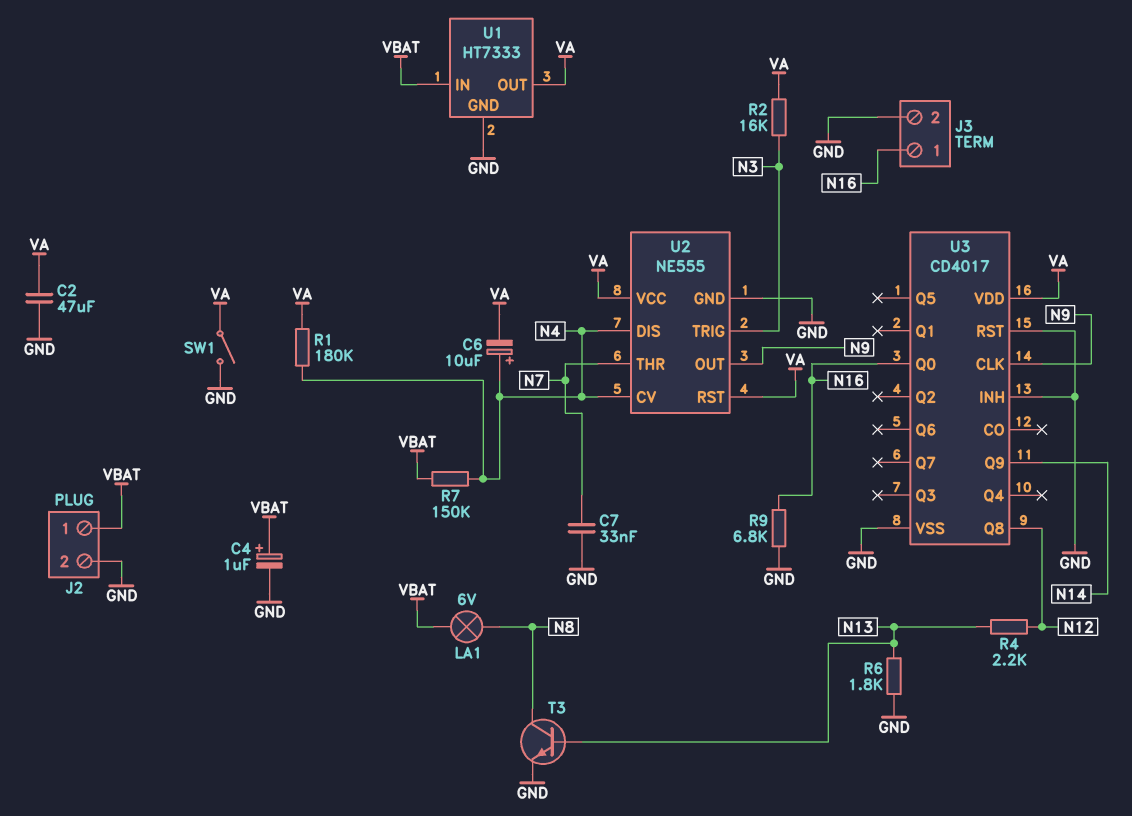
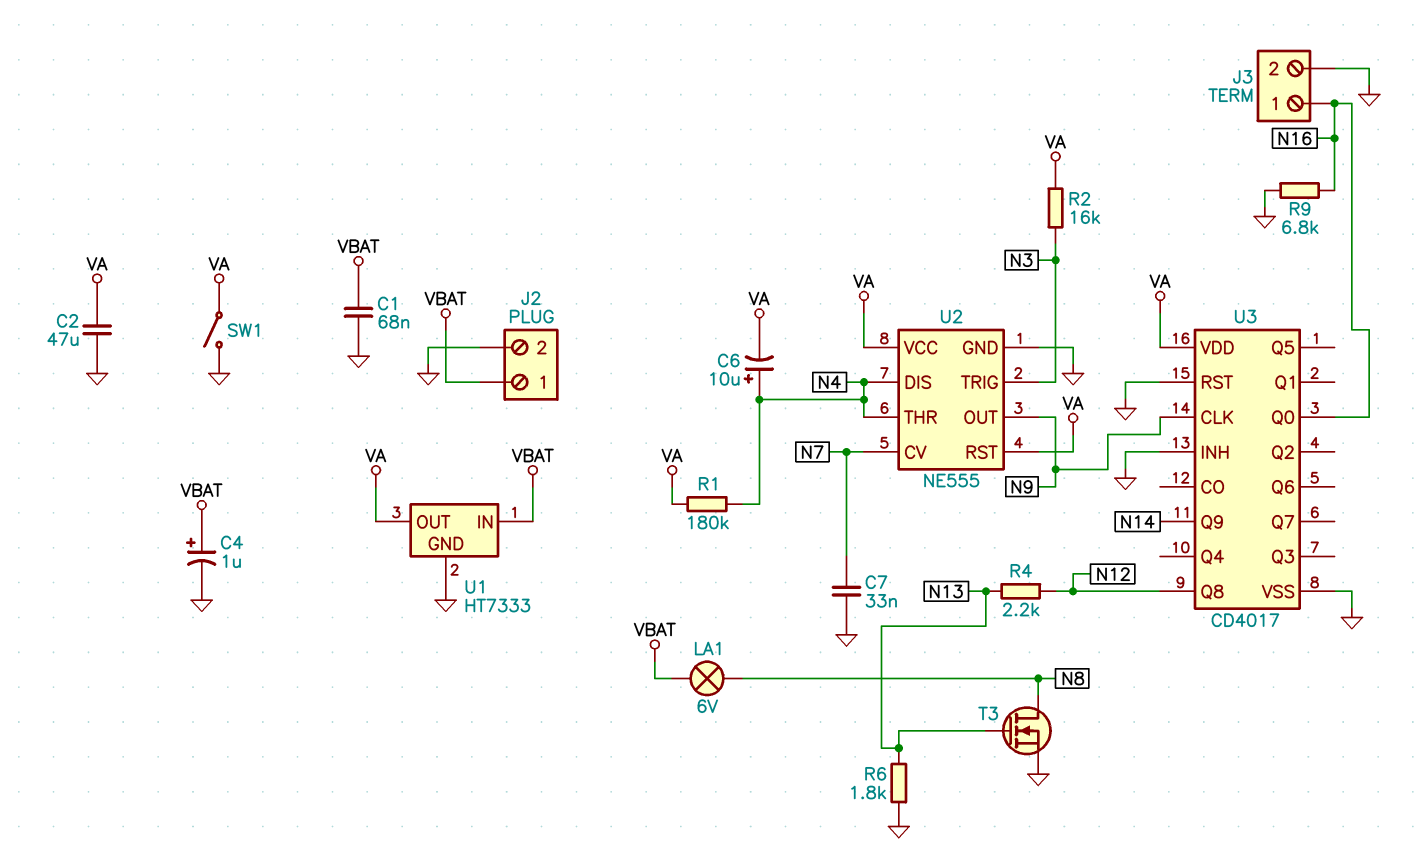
C1: none -> 68nF (GND, VBAT)
R7: 150k (N4, VBAT) -> none
T3: NPN (B N13, C N8, E GND) -> NMOS (G N13, D N8, S GND)
U2 pin CV: N4 -> N7
U2 pin THR: N7 -> N4

